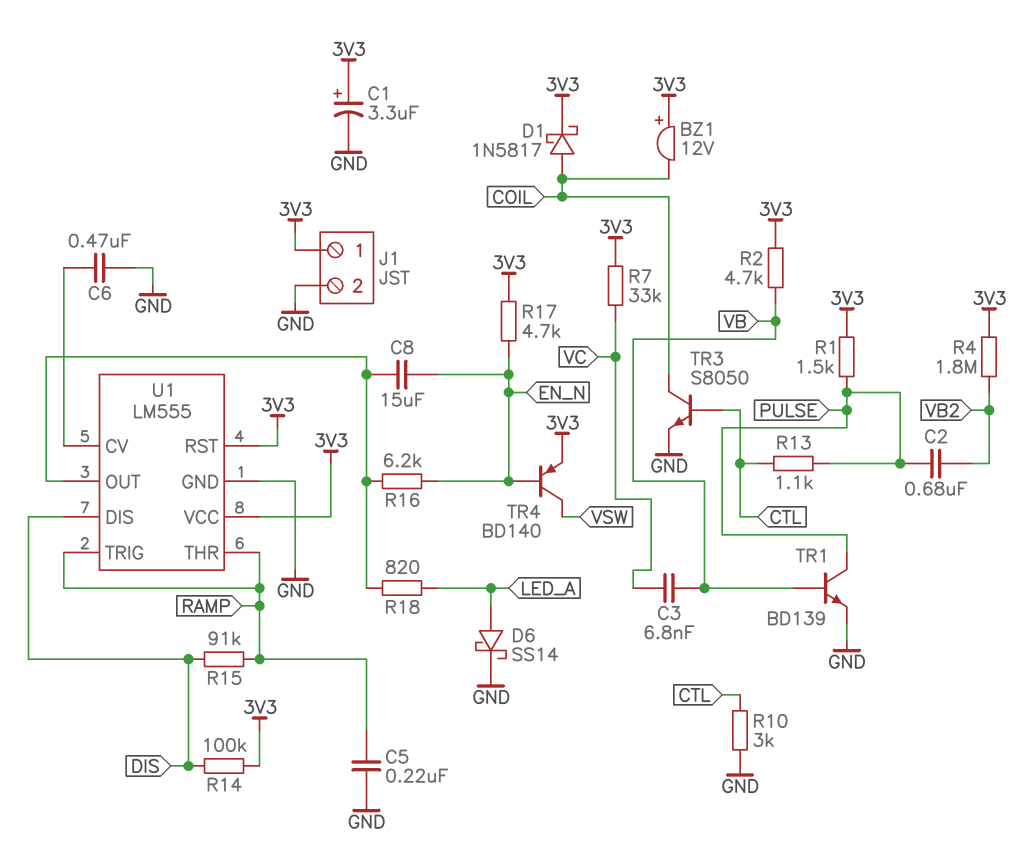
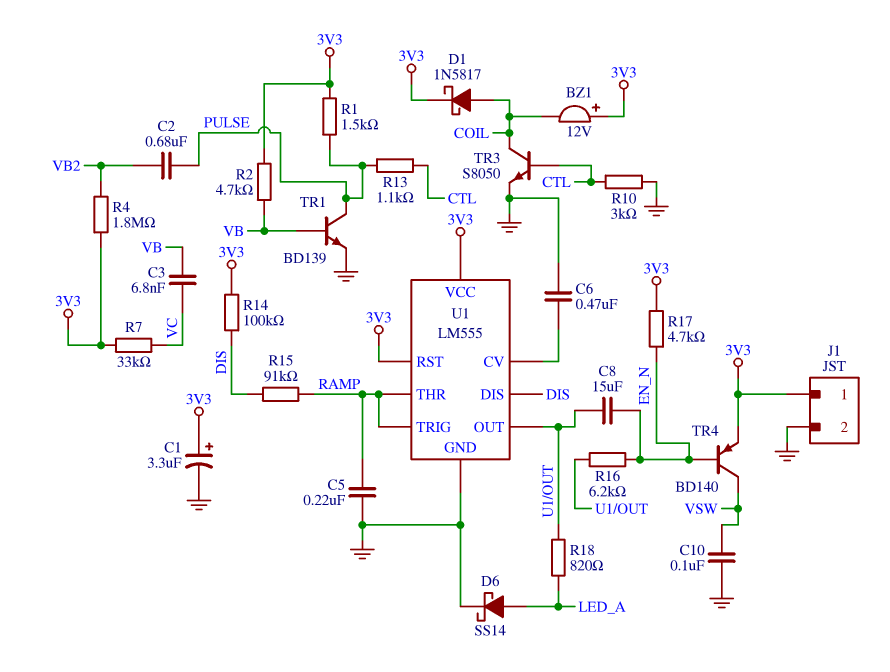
C10: none -> 100nF (GND, VSW)

